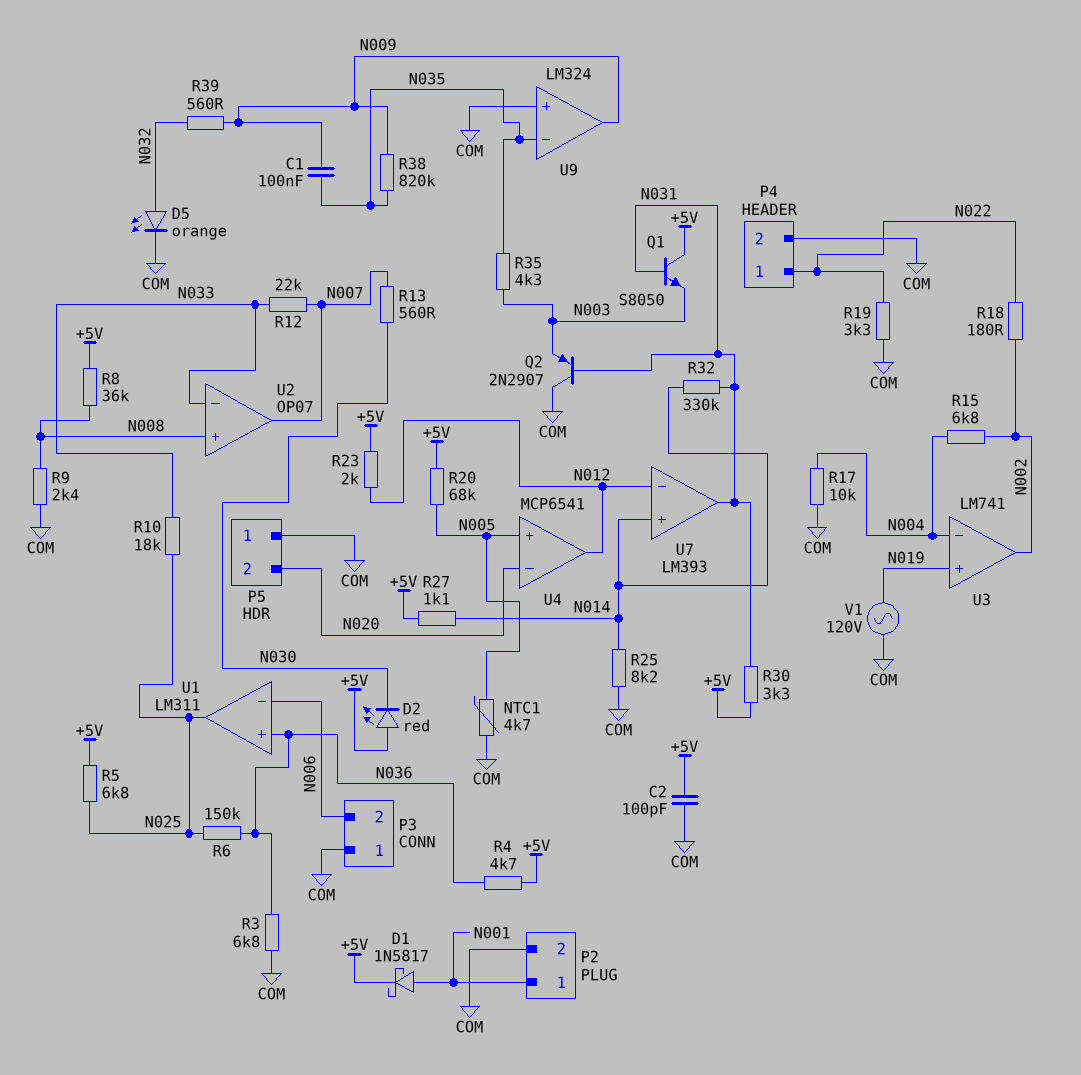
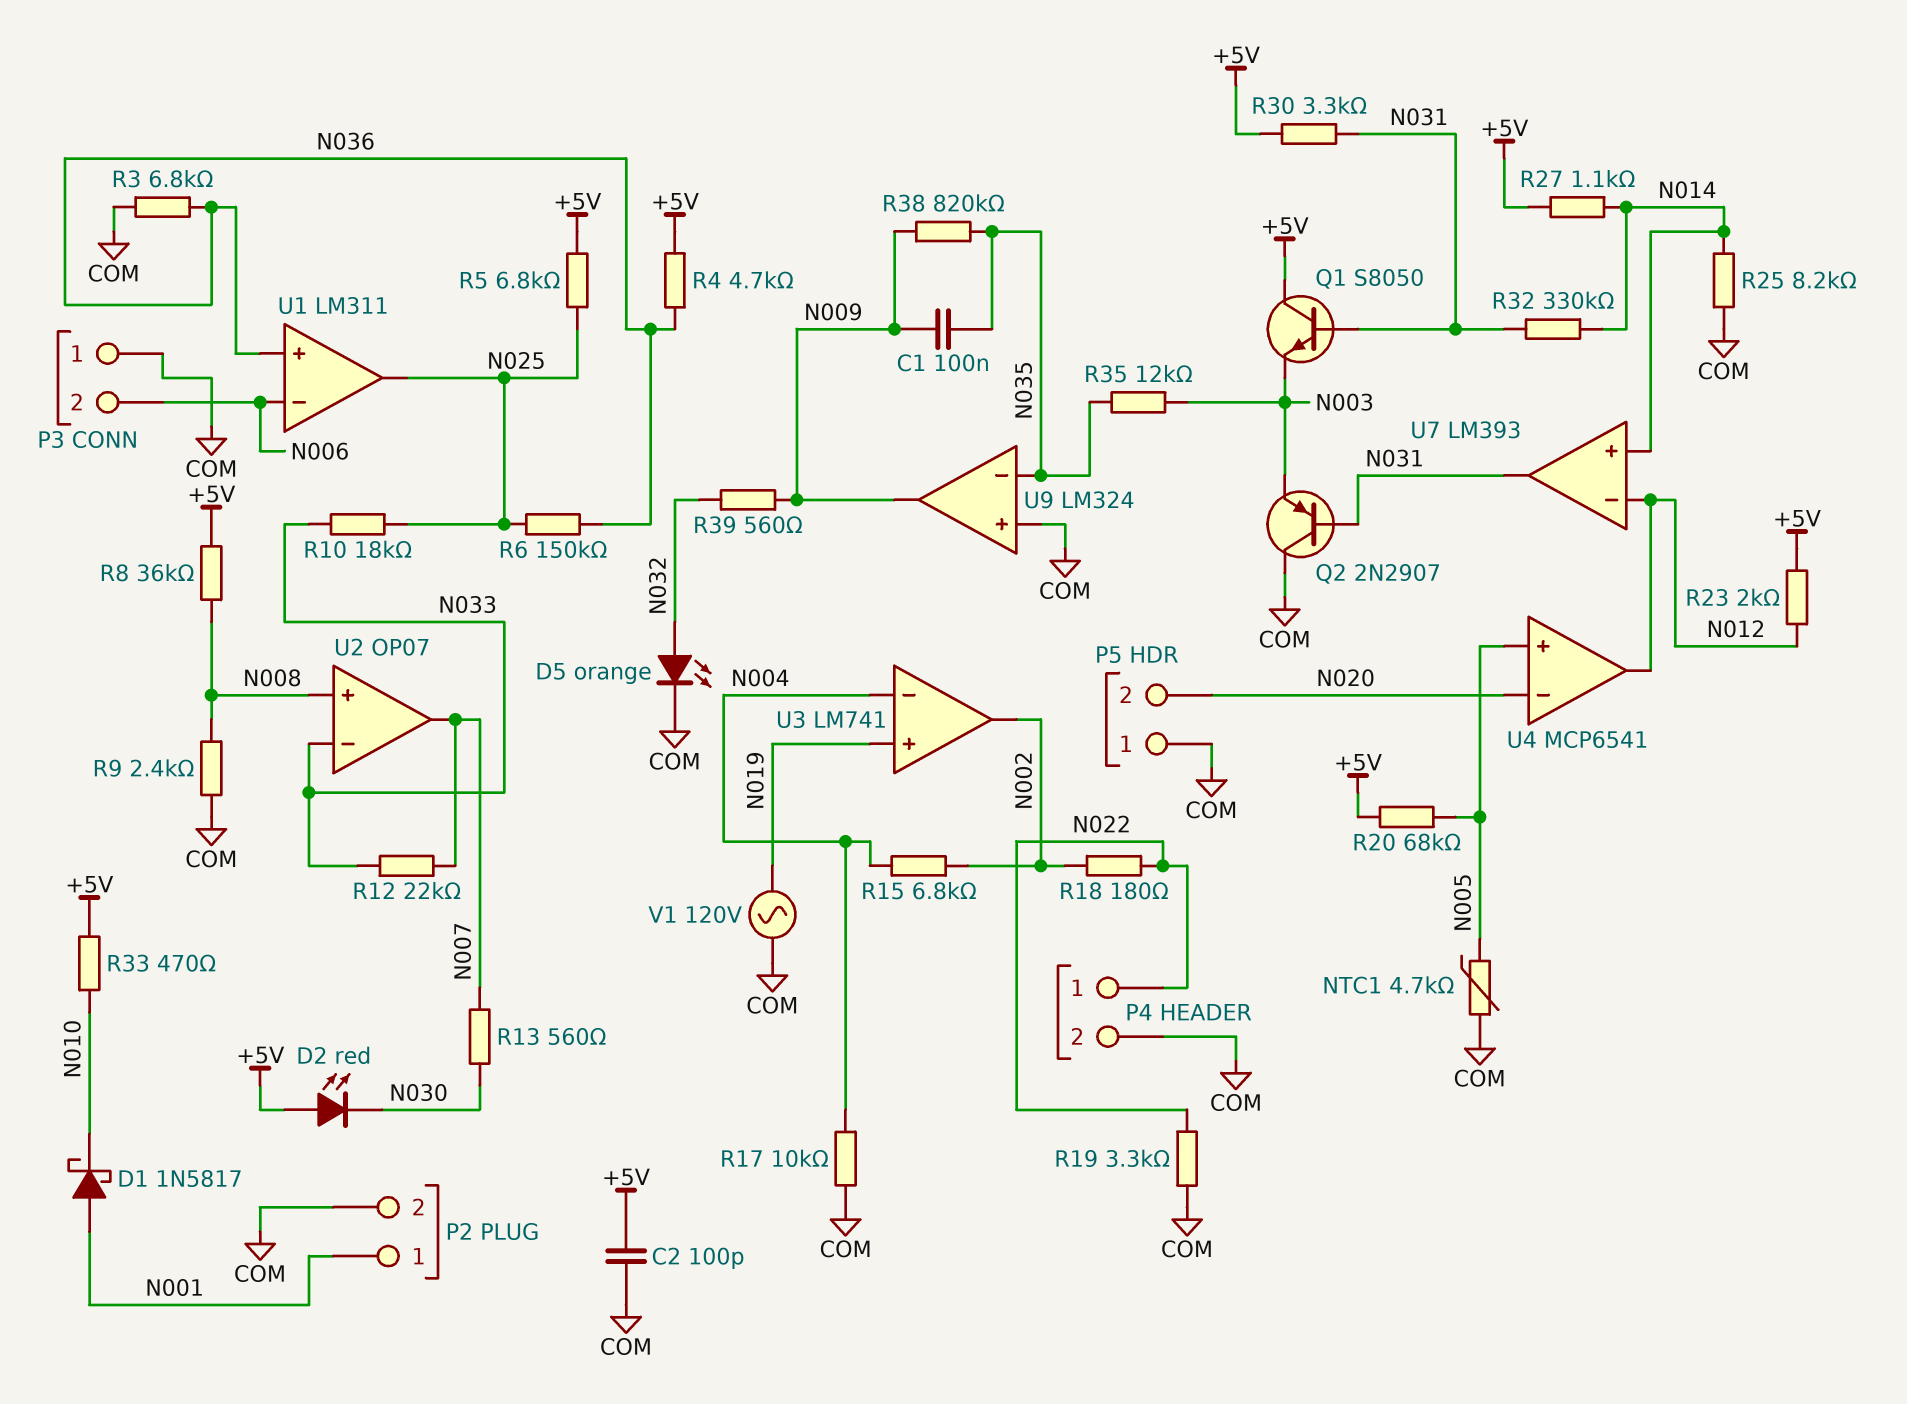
D1: schottky 1N5817 (A N001, K +5V) -> schottky 1N5817 (A N001, K N010)
R33: none -> 470 (+5V, N010)
R35: 4.3k (N003, N035) -> 12k (N003, N035)

